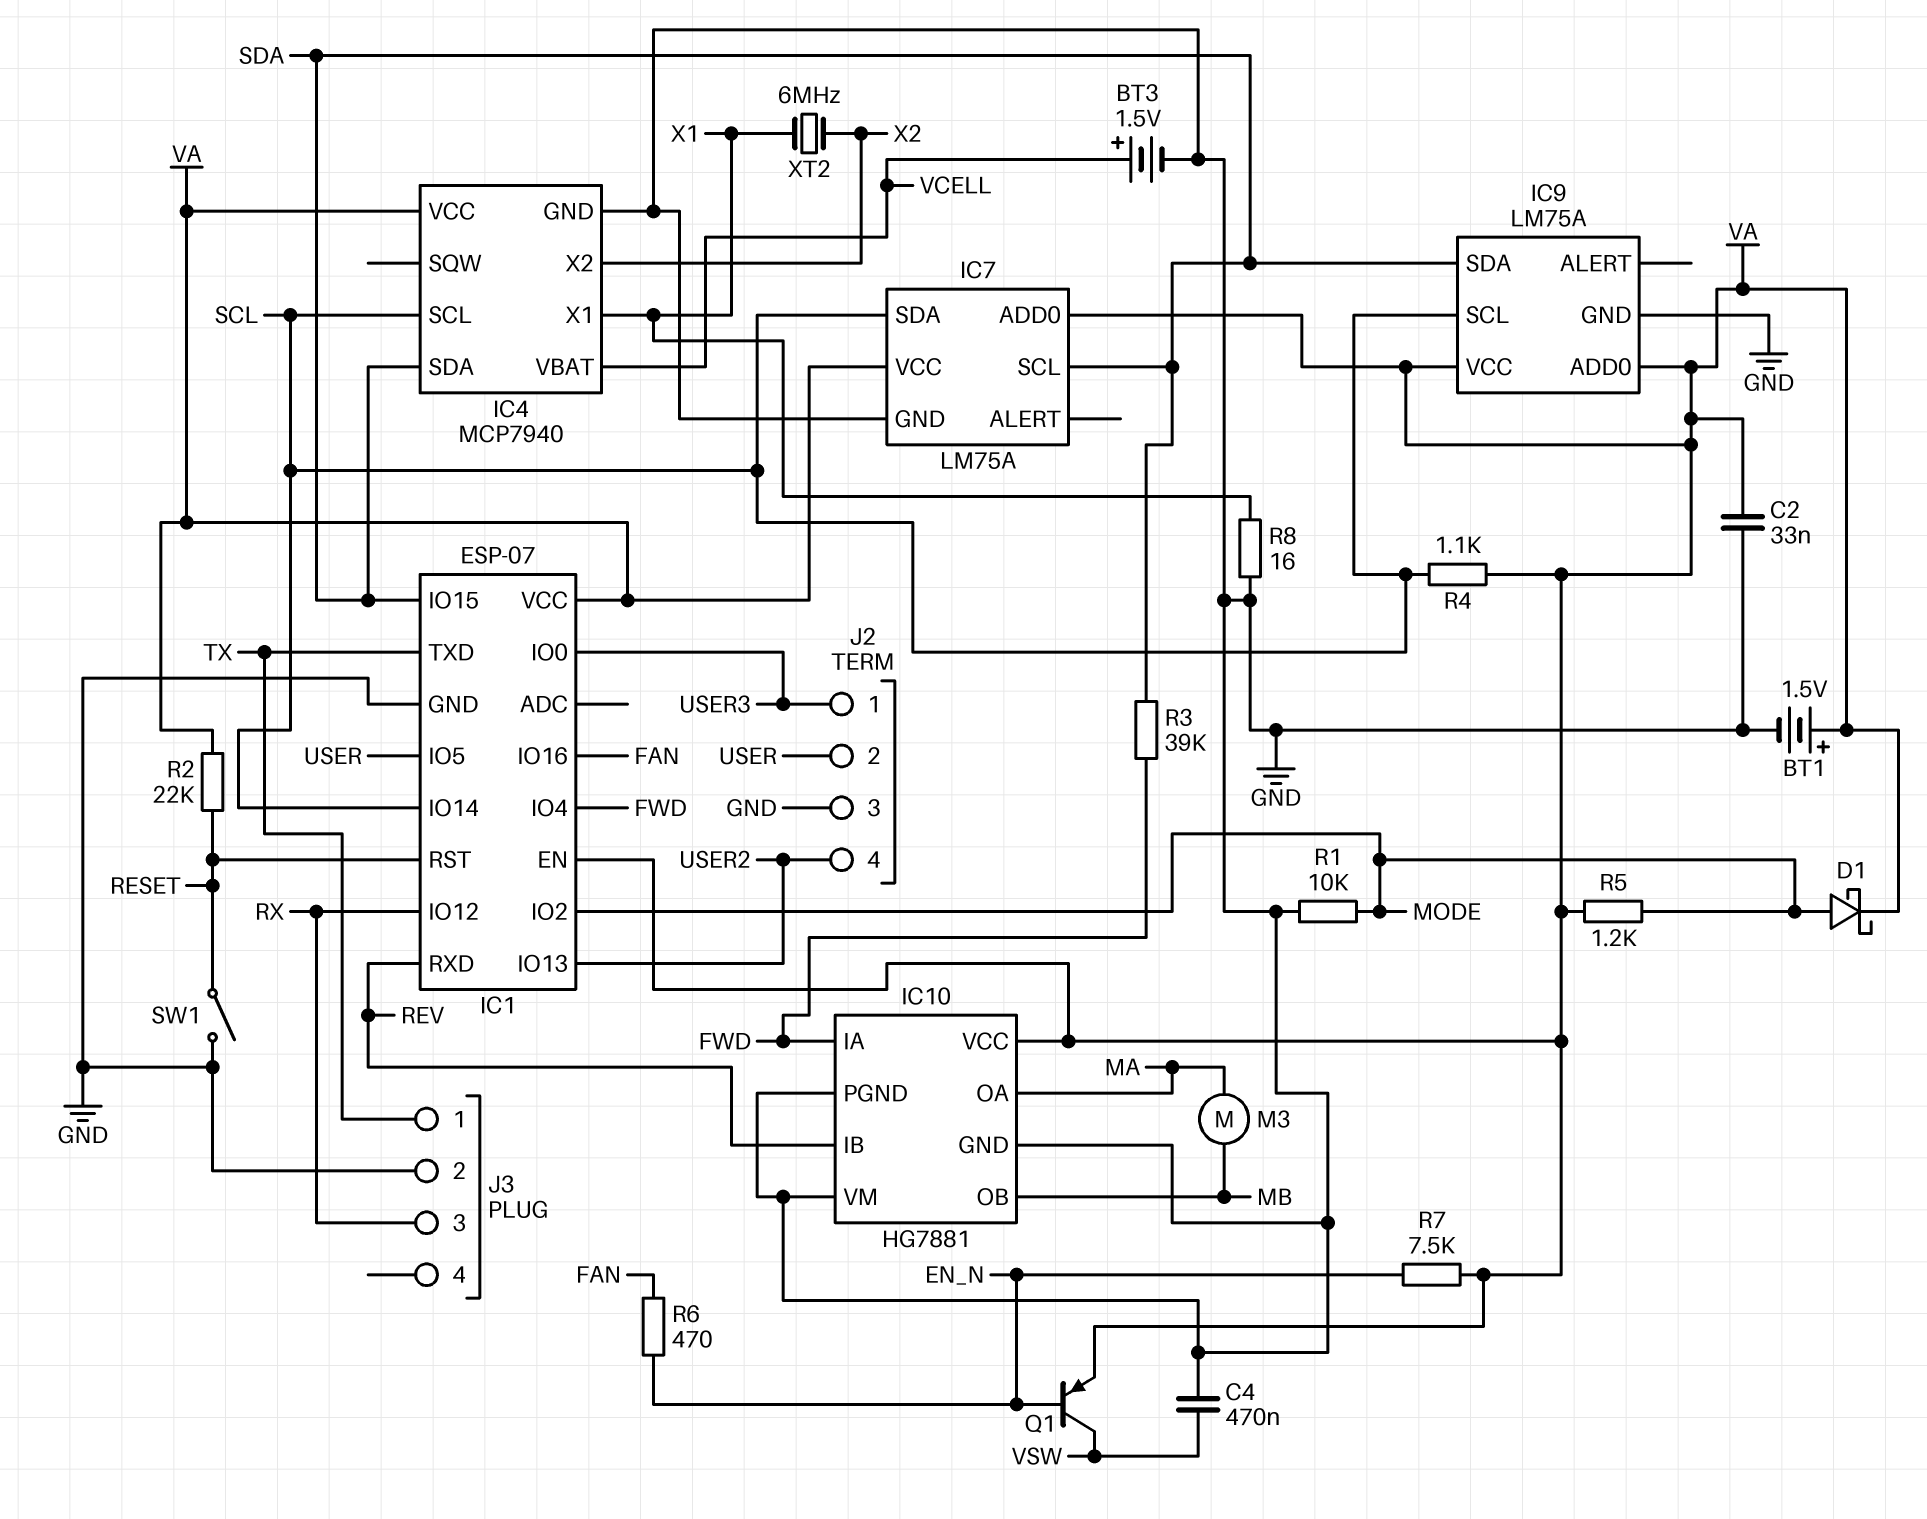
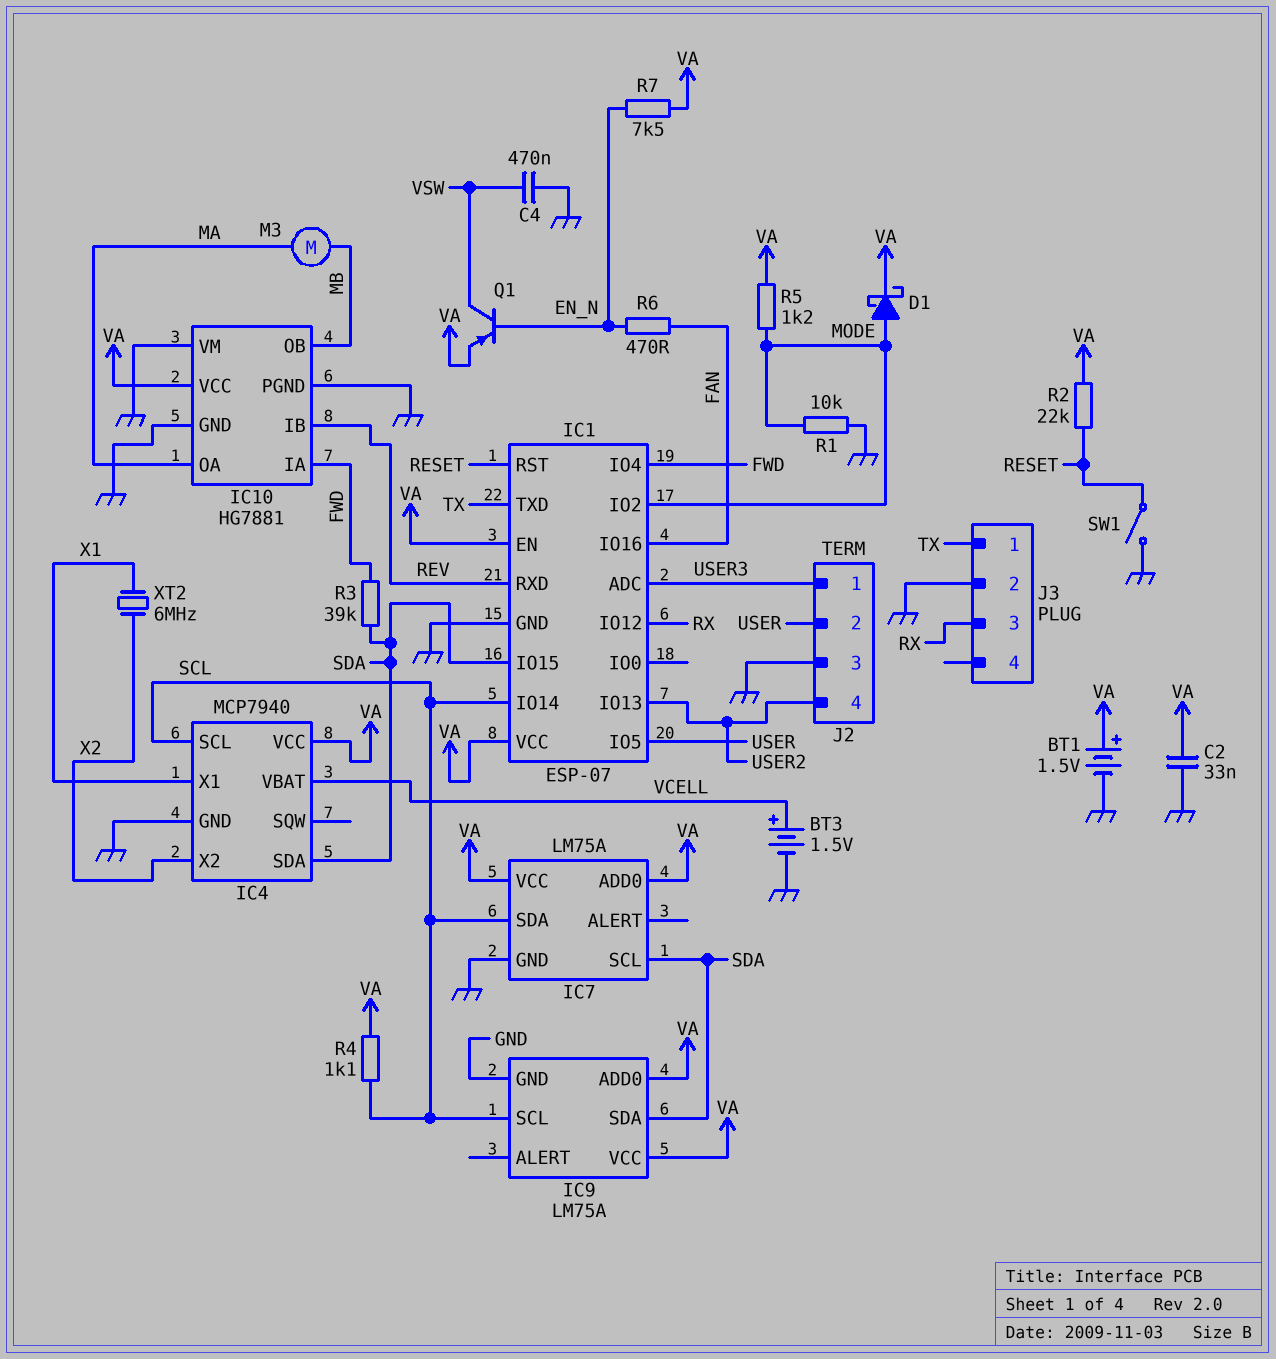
IC1 pin ADC: none -> USER3
IC1 pin IO0: USER3 -> none
R8: 16 (GND, X1) -> none

